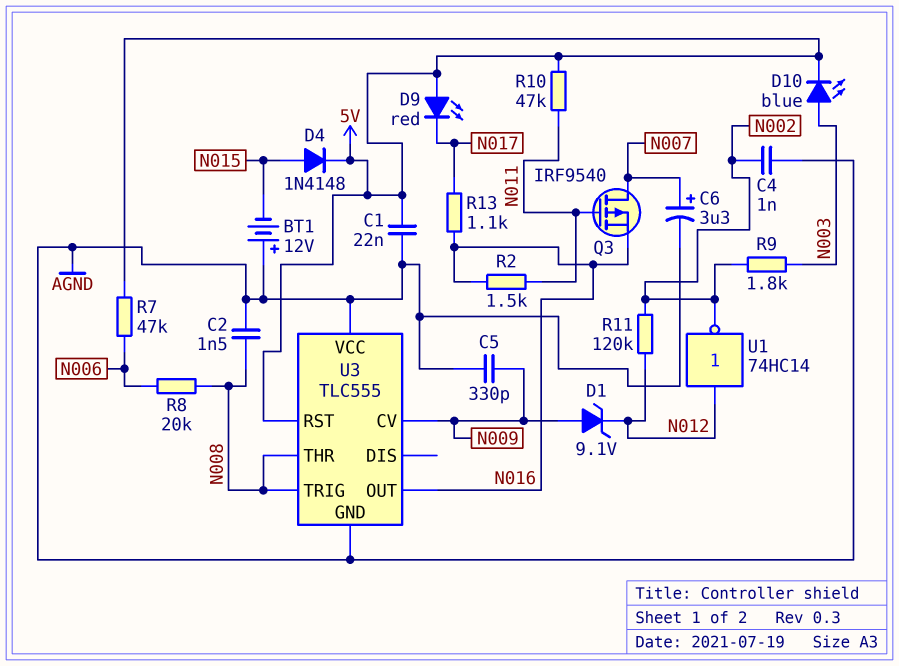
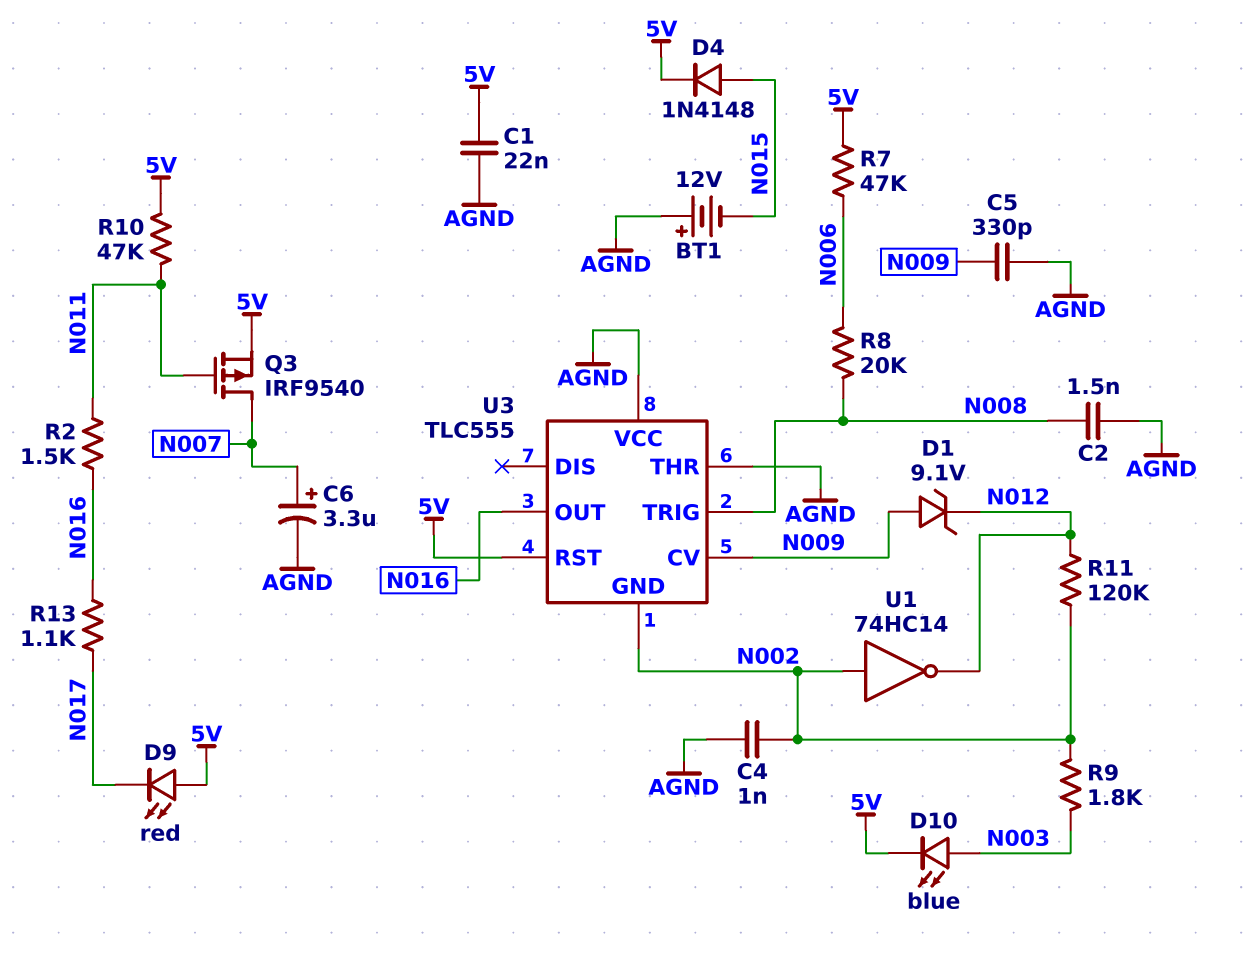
Q3: PMOS IRF9540 (G N011, D N007, S N016) -> PMOS IRF9540 (G N011, D N007, S 5V)
U1: NOT 74HC14 (in N012, out N002) -> NOT 74HC14 (in N002, out N012)
U3 pin GND: AGND -> N002
U3 pin THR: N008 -> AGND

